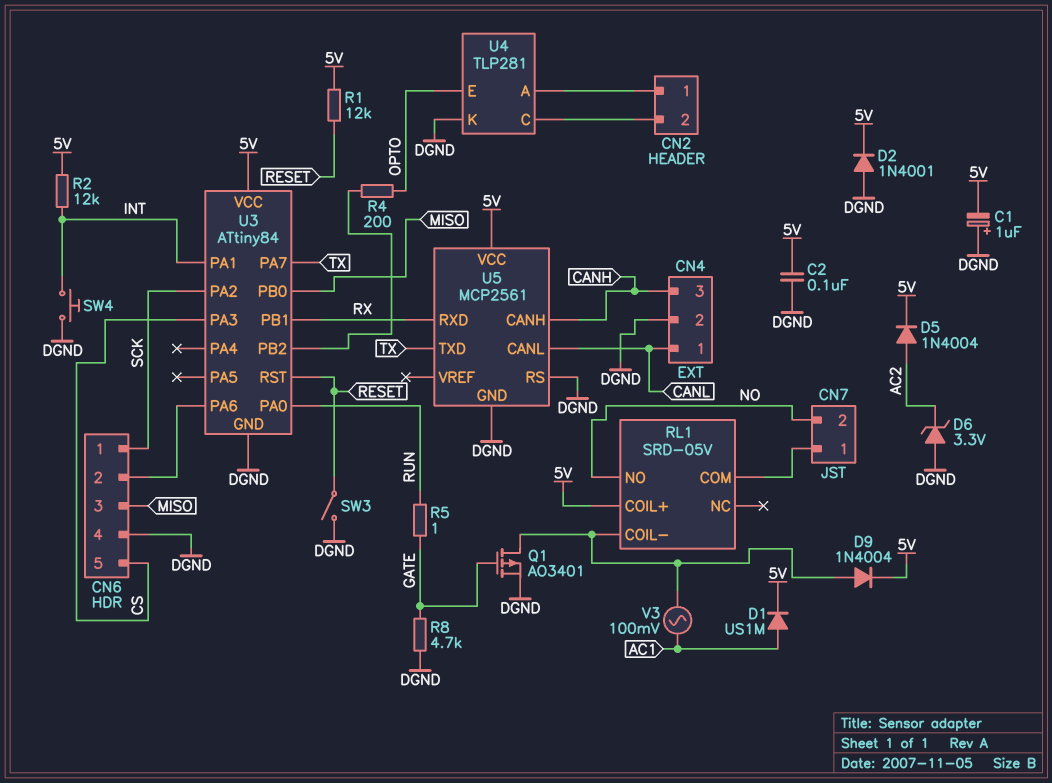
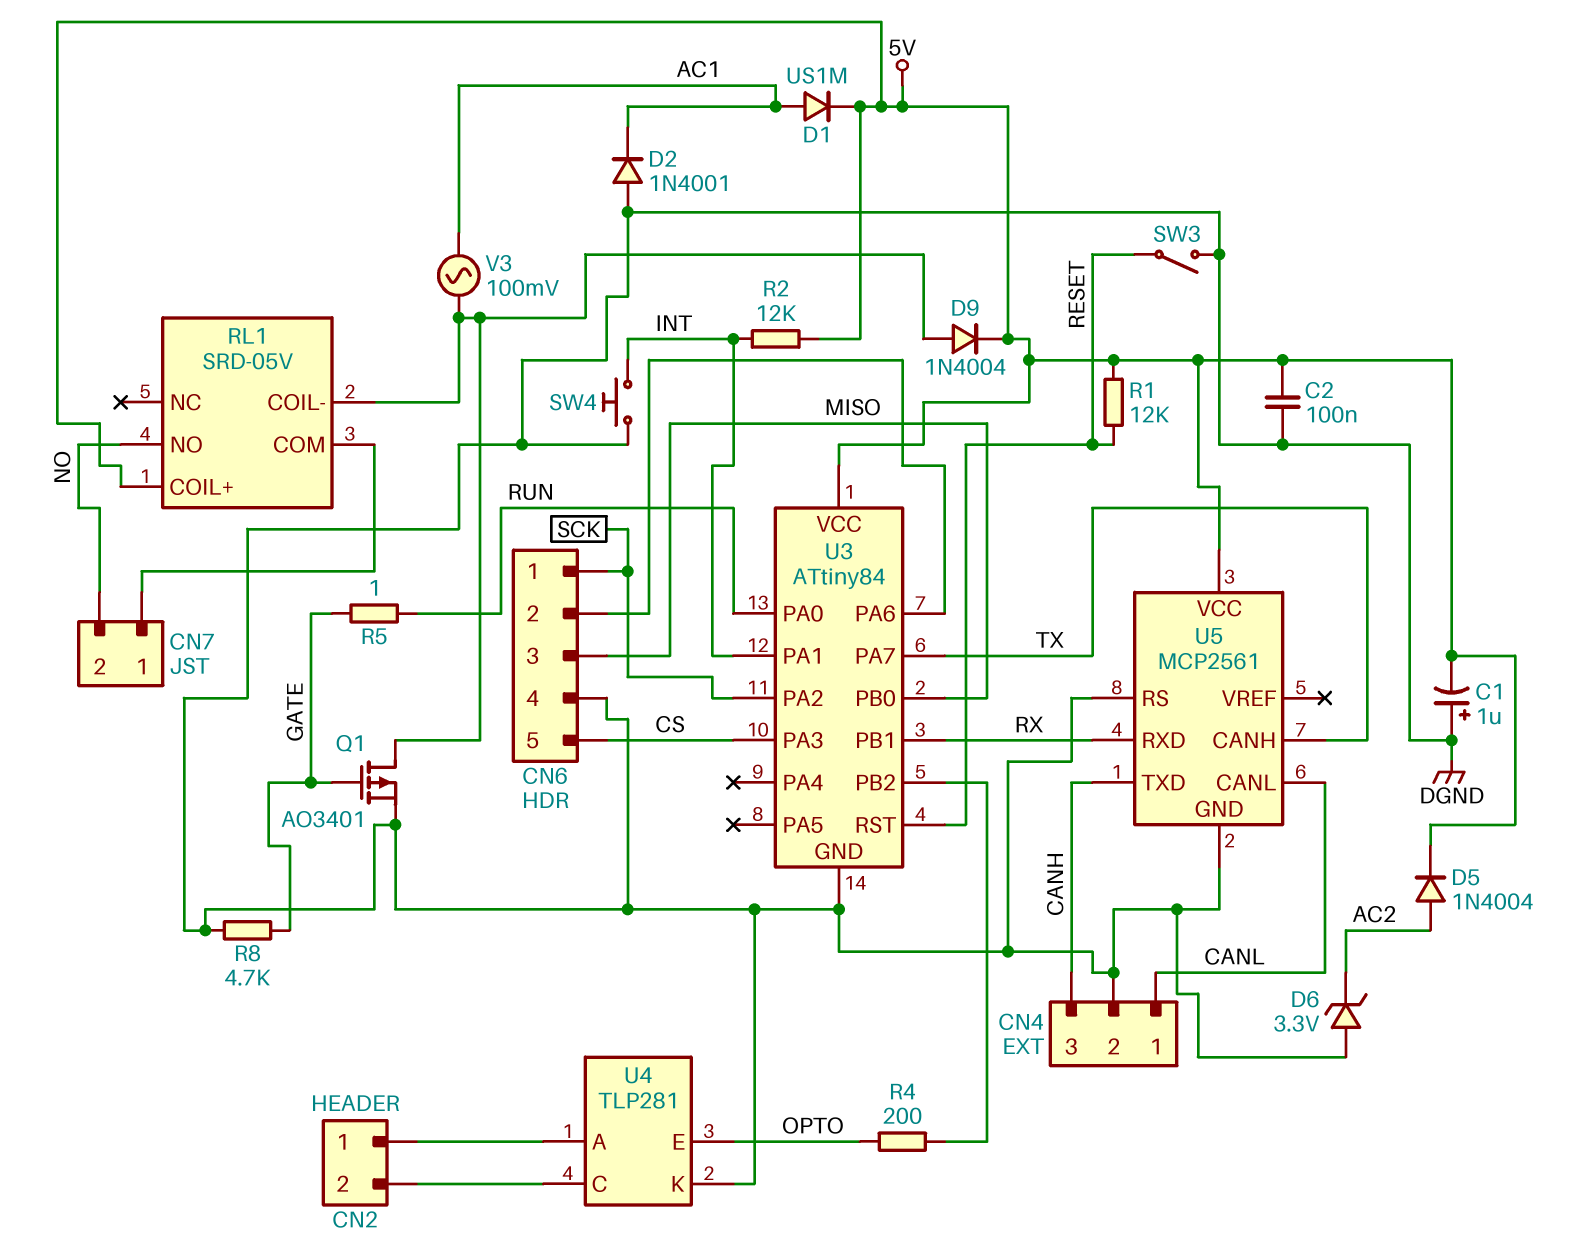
D2: diode 1N4001 (A DGND, K 5V) -> diode 1N4001 (A DGND, K AC1)
U5 pin CANH: CANH -> TX
U5 pin TXD: TX -> CANH

